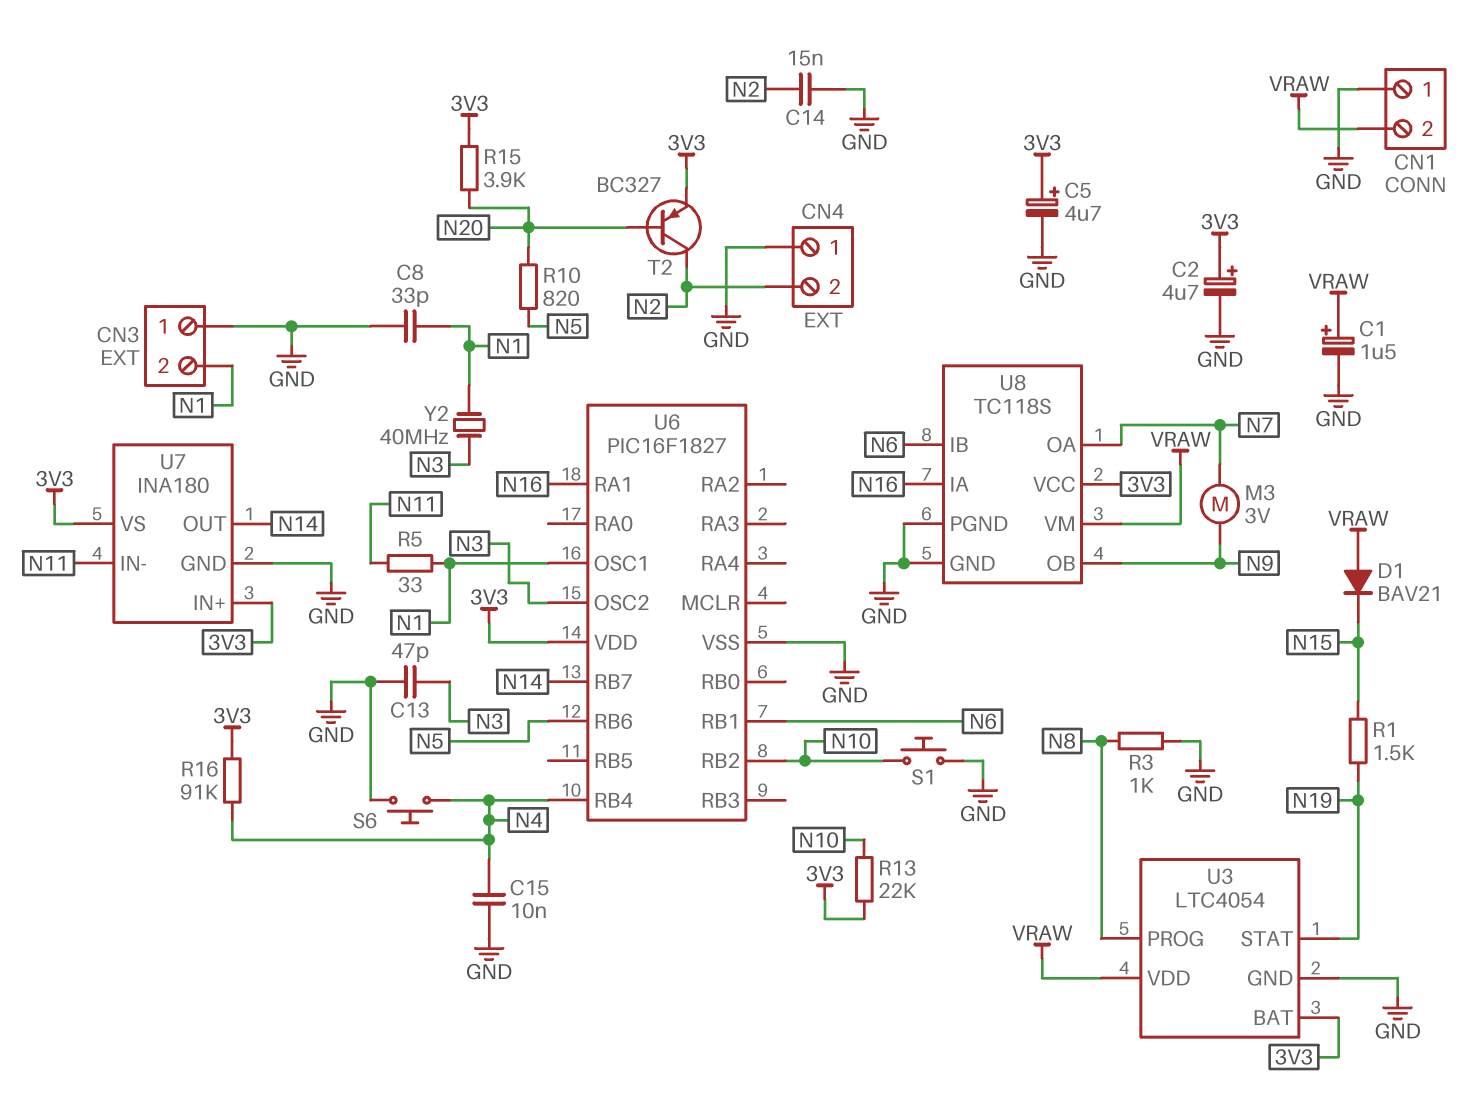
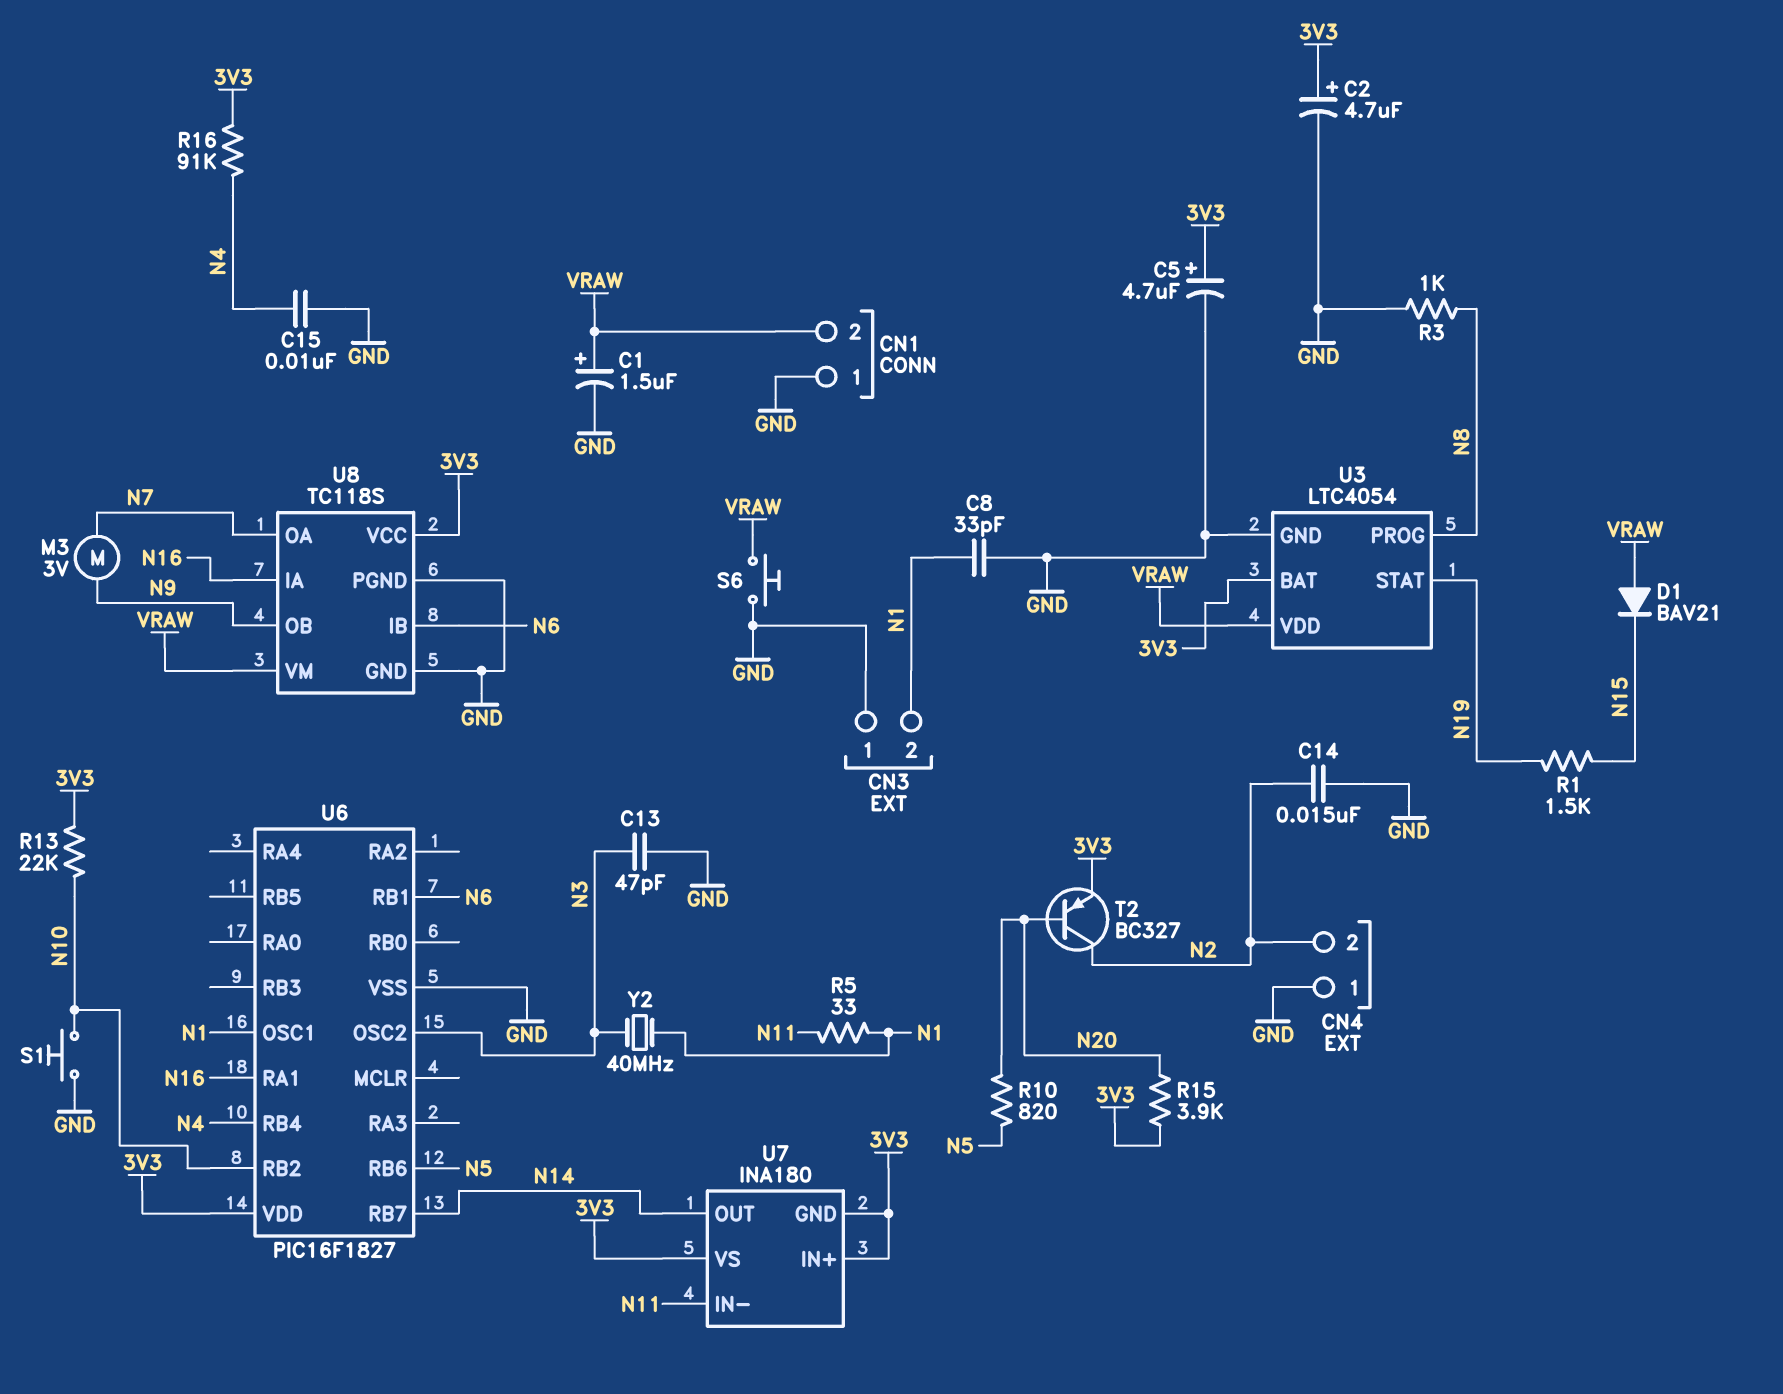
S6: button (GND, N4) -> button (GND, VRAW)
U7 pin GND: GND -> 3V3

